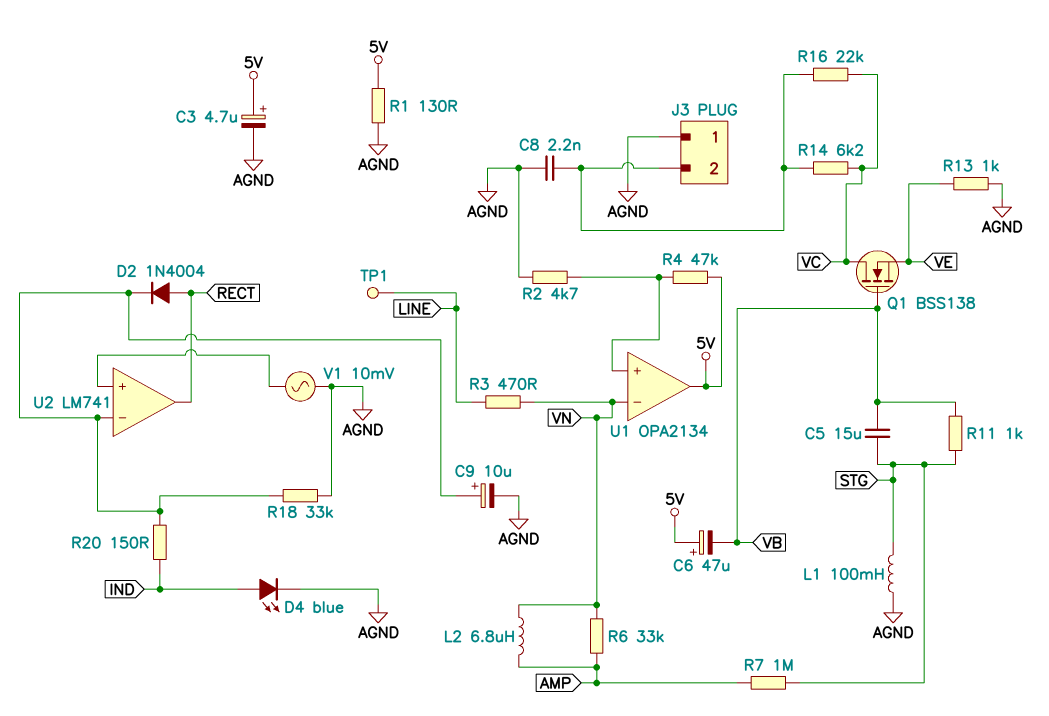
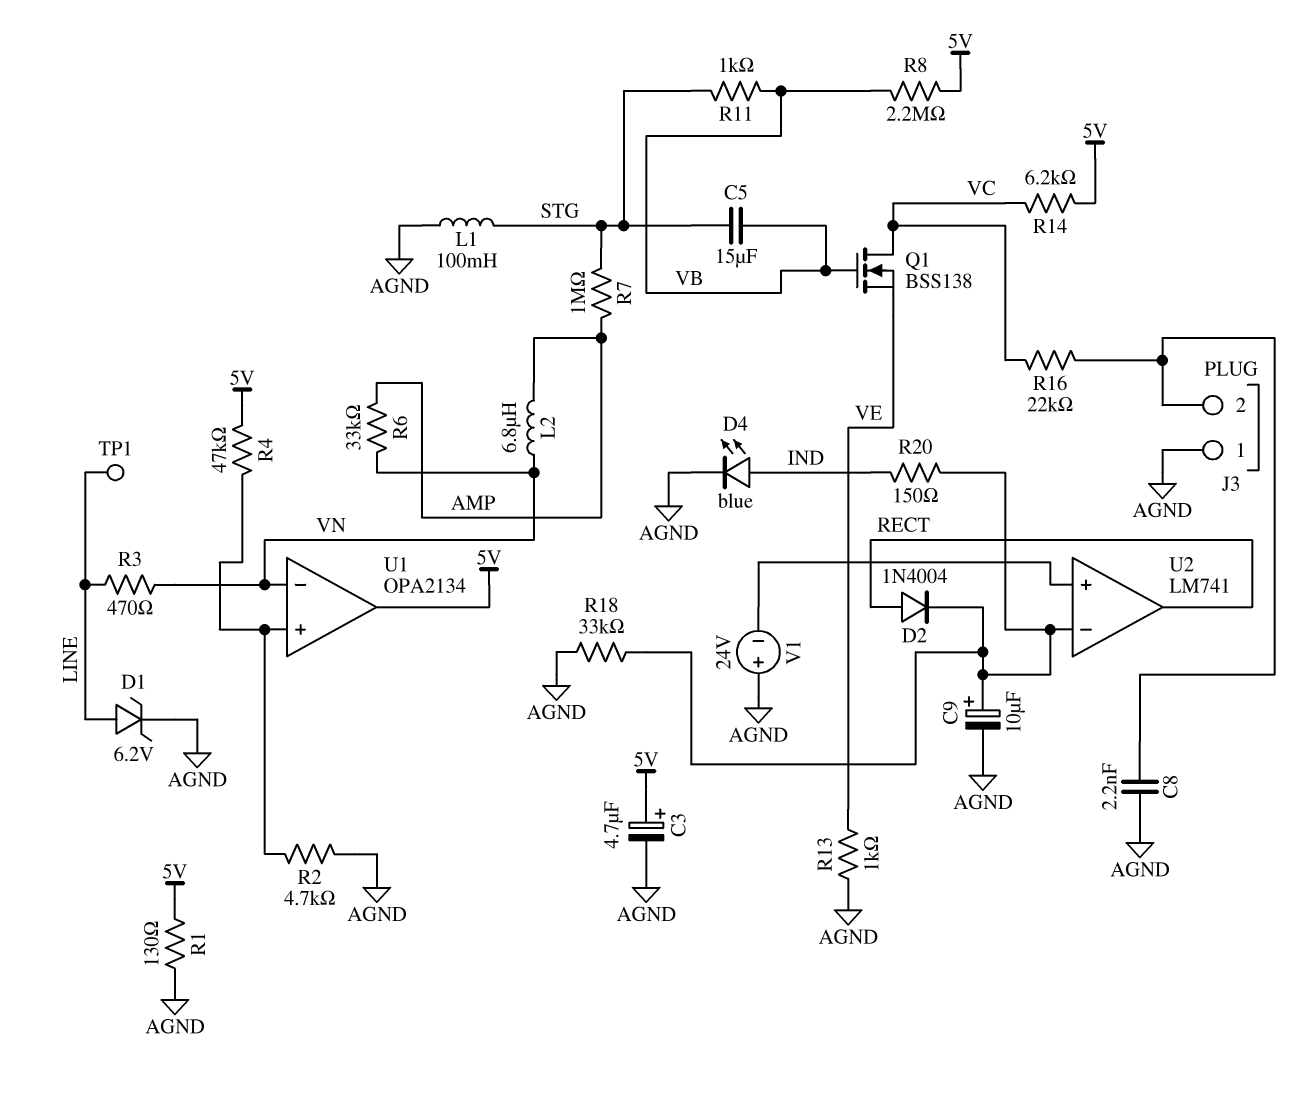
C6: 47uF (plus 5V, minus VB) -> none
D1: none -> zener 6.2V (A LINE, K AGND)
R8: none -> 2.2M (5V, VB)
R14: 6.2k (J3/2, VC) -> 6.2k (5V, VC)
V1: AC 10mV (AGND, U2/in+) -> 24V (plus AGND, minus U2/in+)

